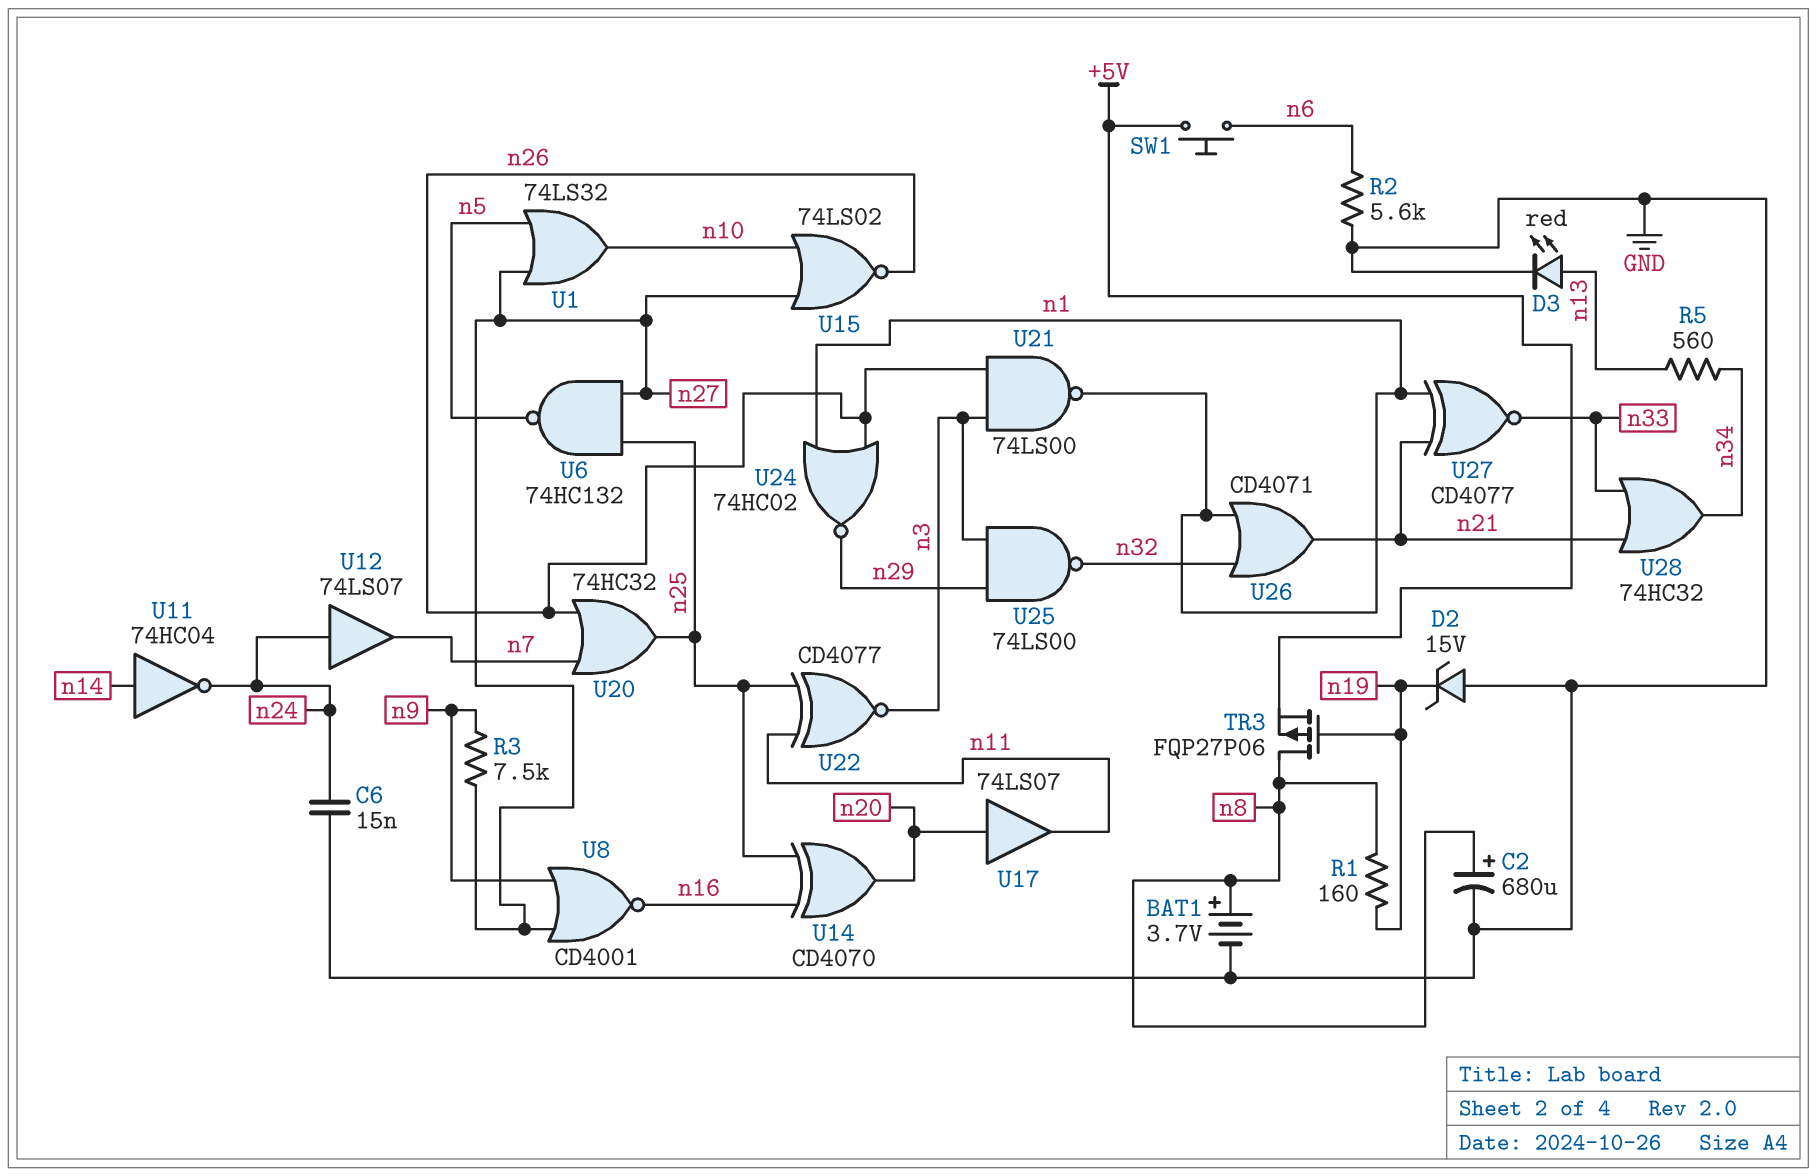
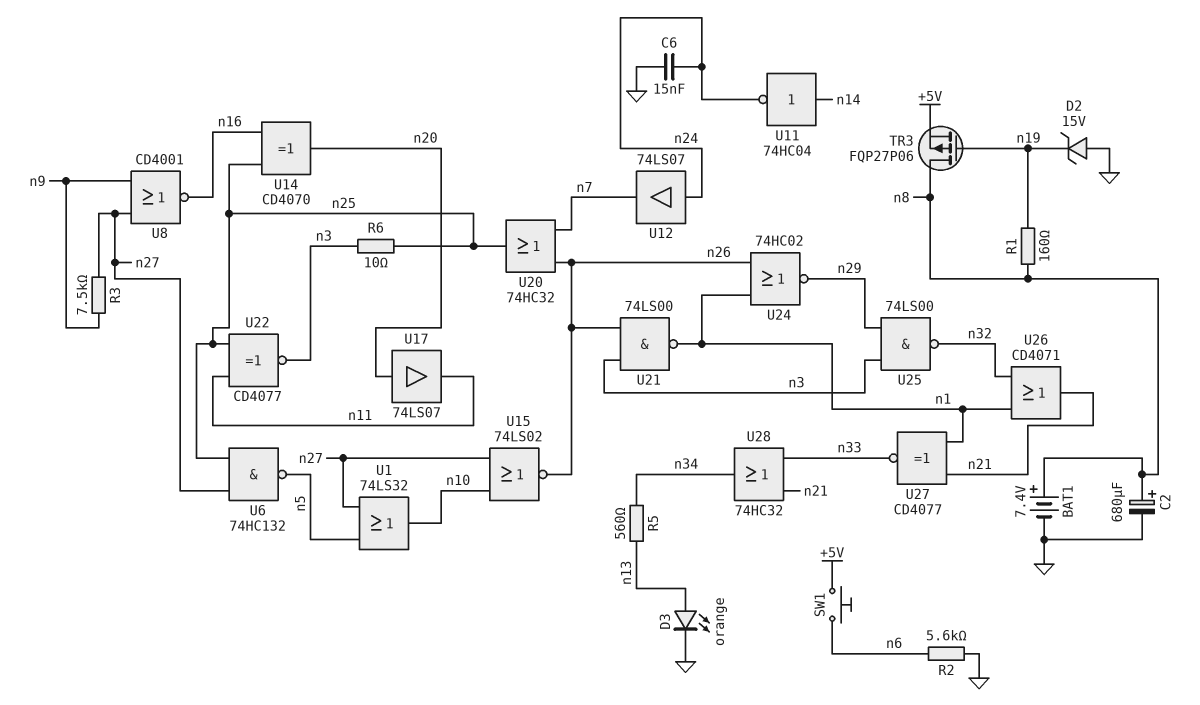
BAT1: 3.7V (plus n8, minus GND) -> 7.4V (plus n8, minus GND)
D3: LED red (A n13, K GND) -> LED orange (A n13, K GND)
R6: none -> 10 (n3, n25)

